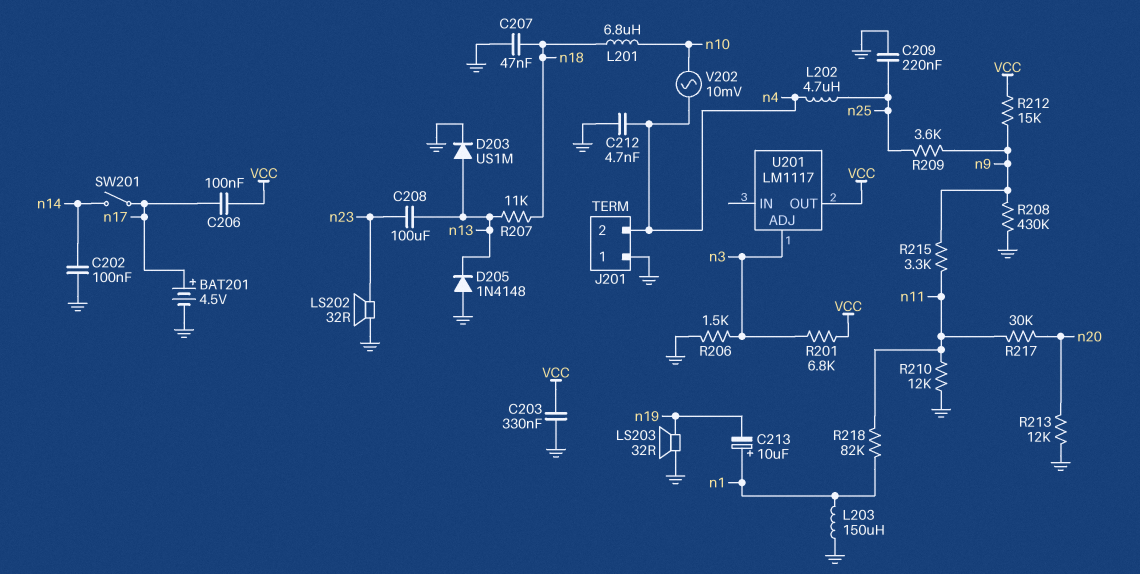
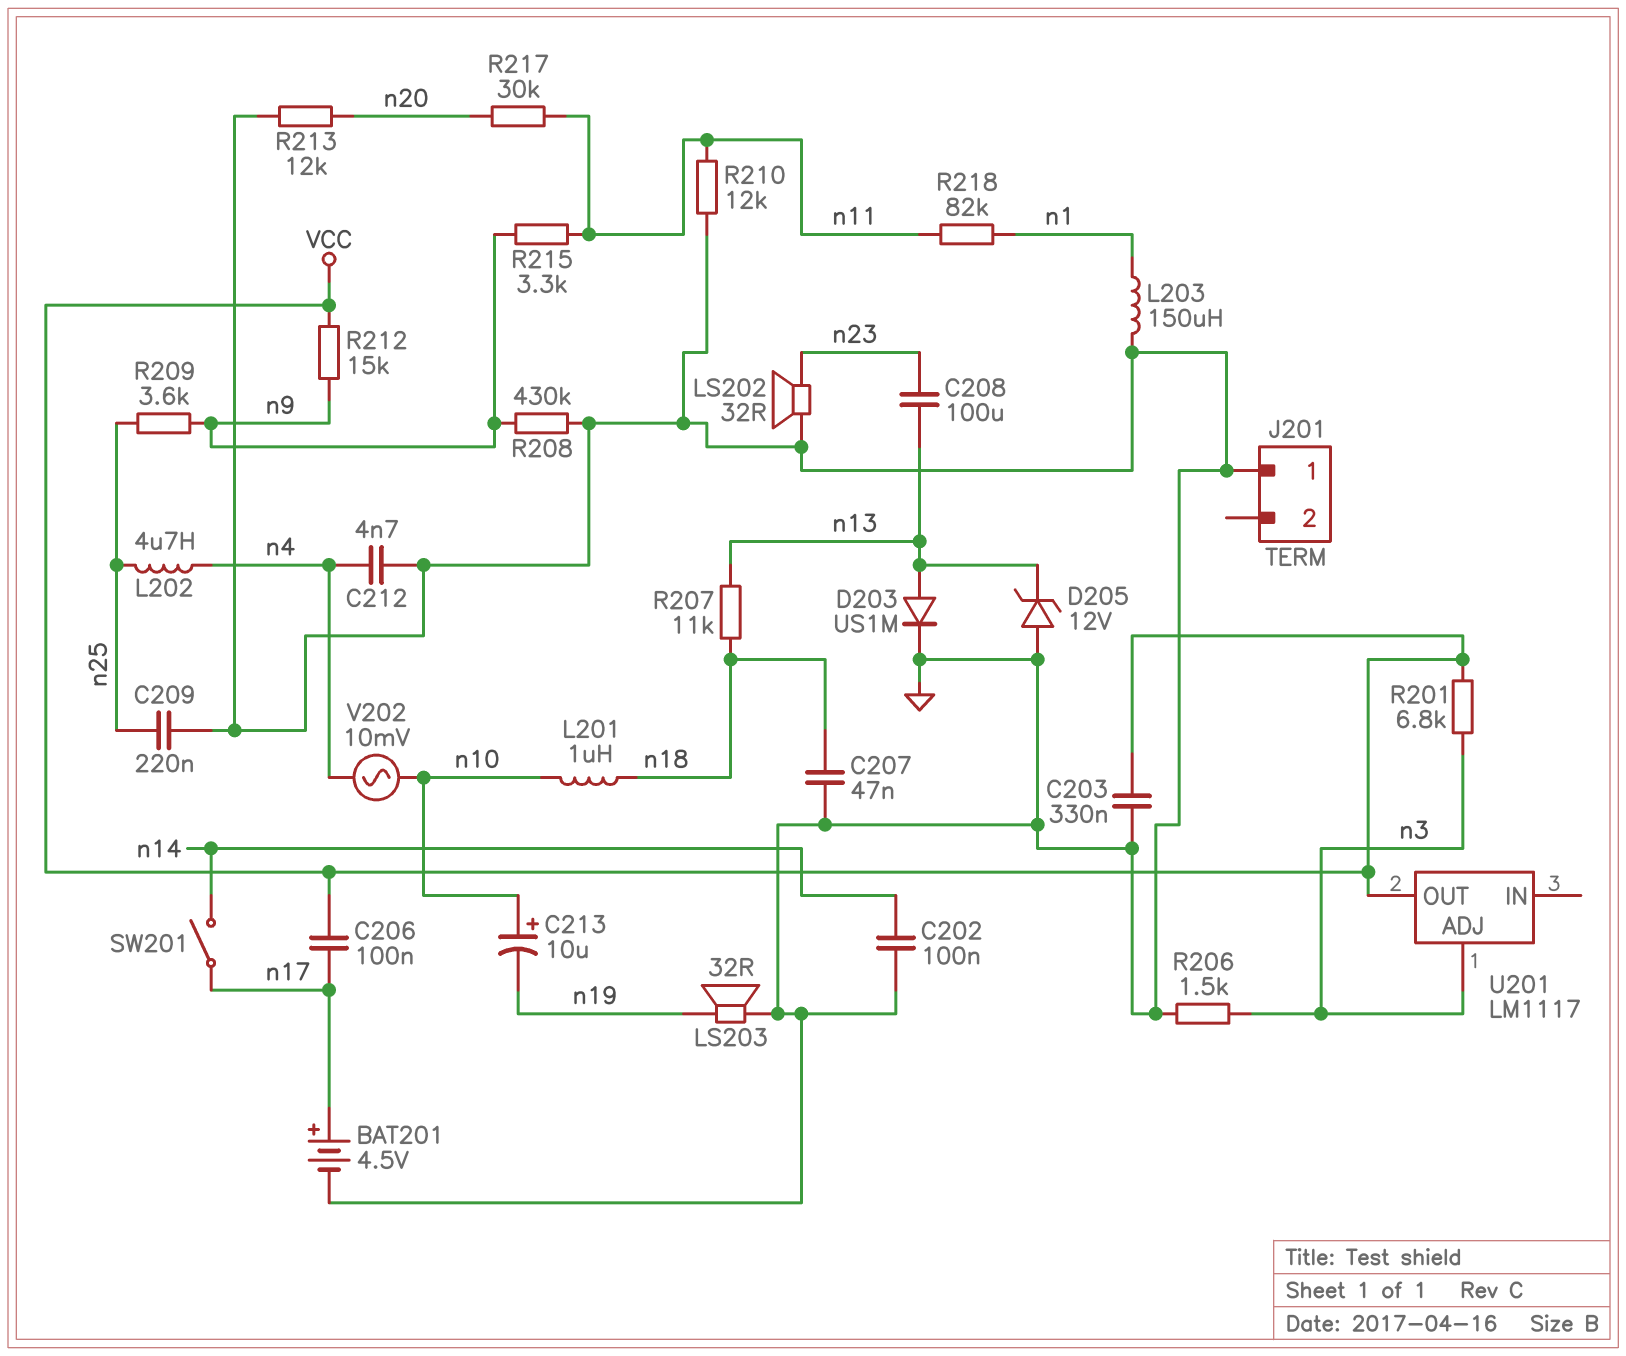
C213: 10uF (plus n1, minus n19) -> 10uF (plus n10, minus n19)
D205: diode 1N4148 (A GND, K n13) -> zener 12V (A GND, K n13)
J201 pin 2: n4 -> none
L201: 6.8uH (n10, n18) -> 1uH (n10, n18)

